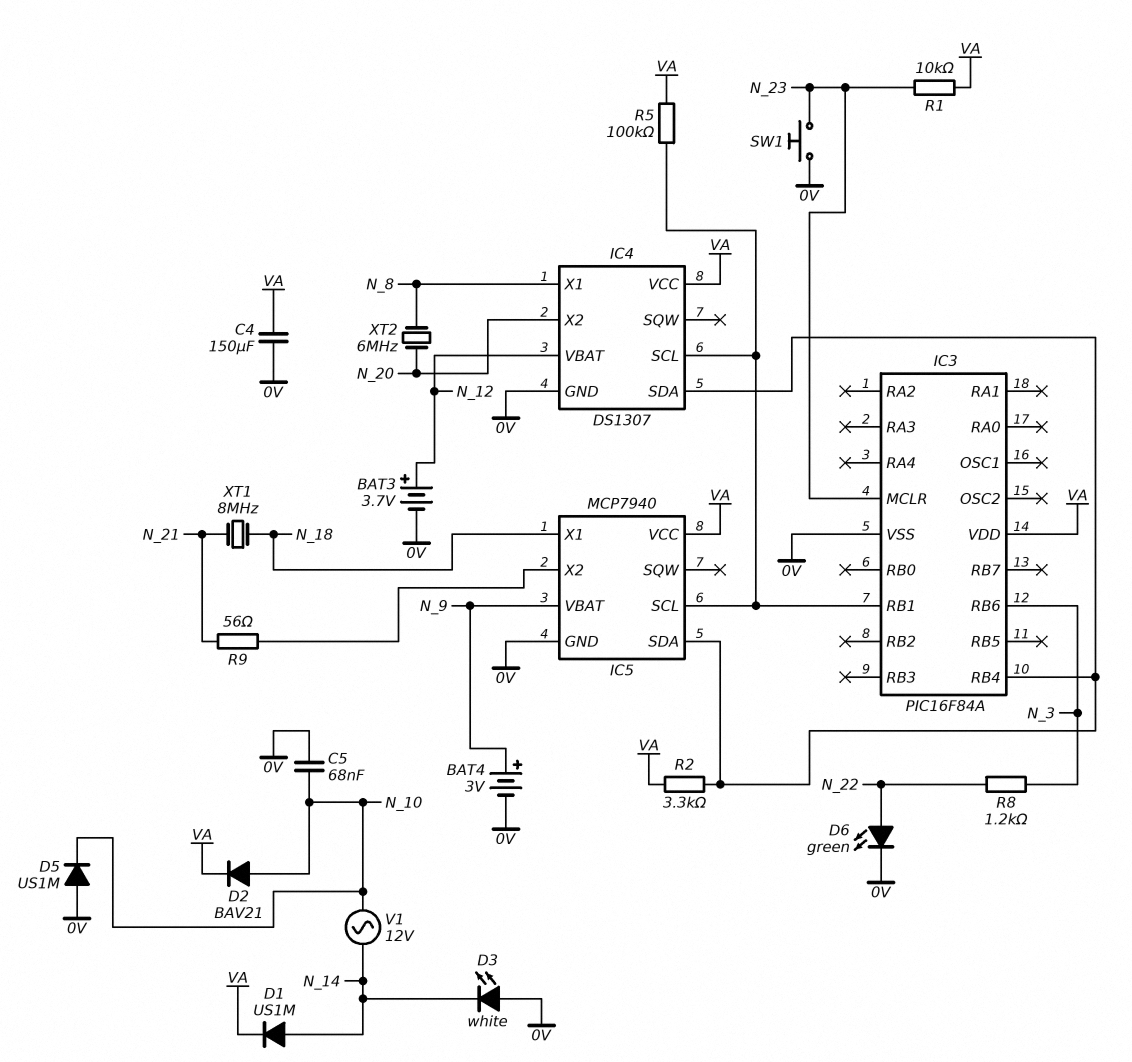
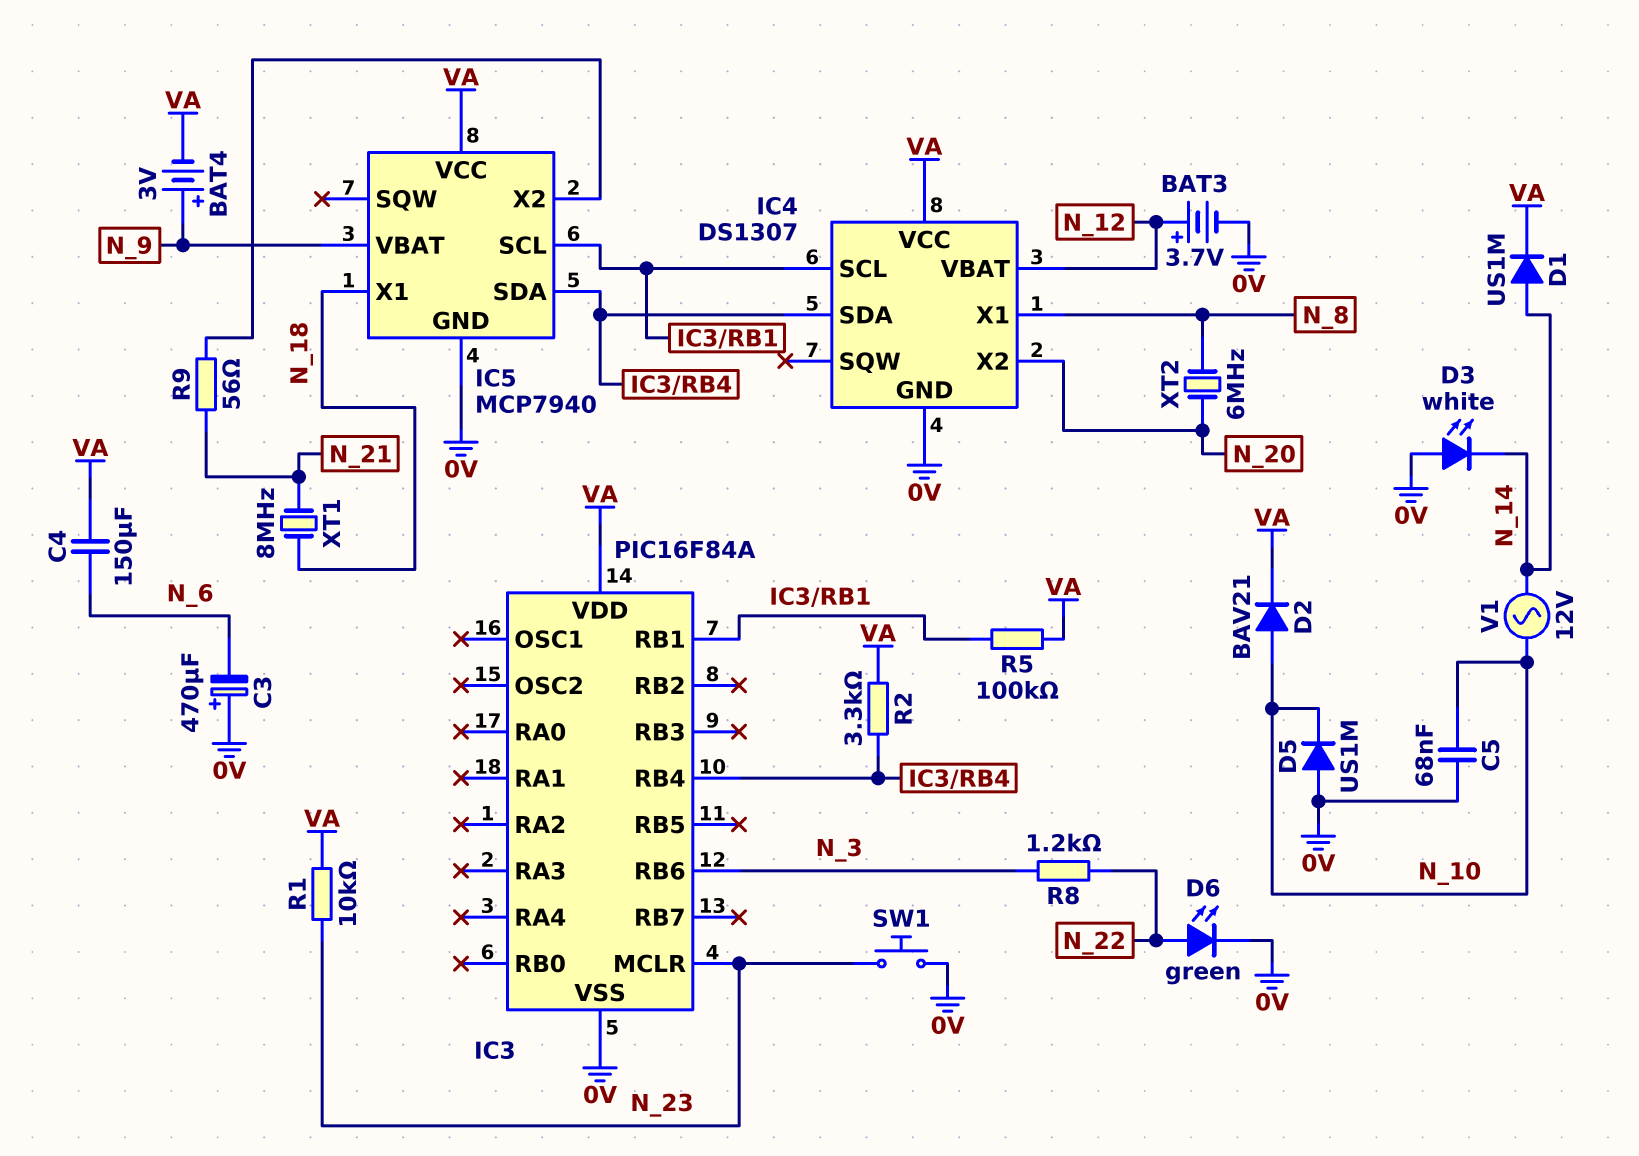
BAT4: 3V (plus N_9, minus 0V) -> 3V (plus N_9, minus VA)
C3: none -> 470uF (plus 0V, minus N_6)
C4: 150uF (0V, VA) -> 150uF (N_6, VA)

